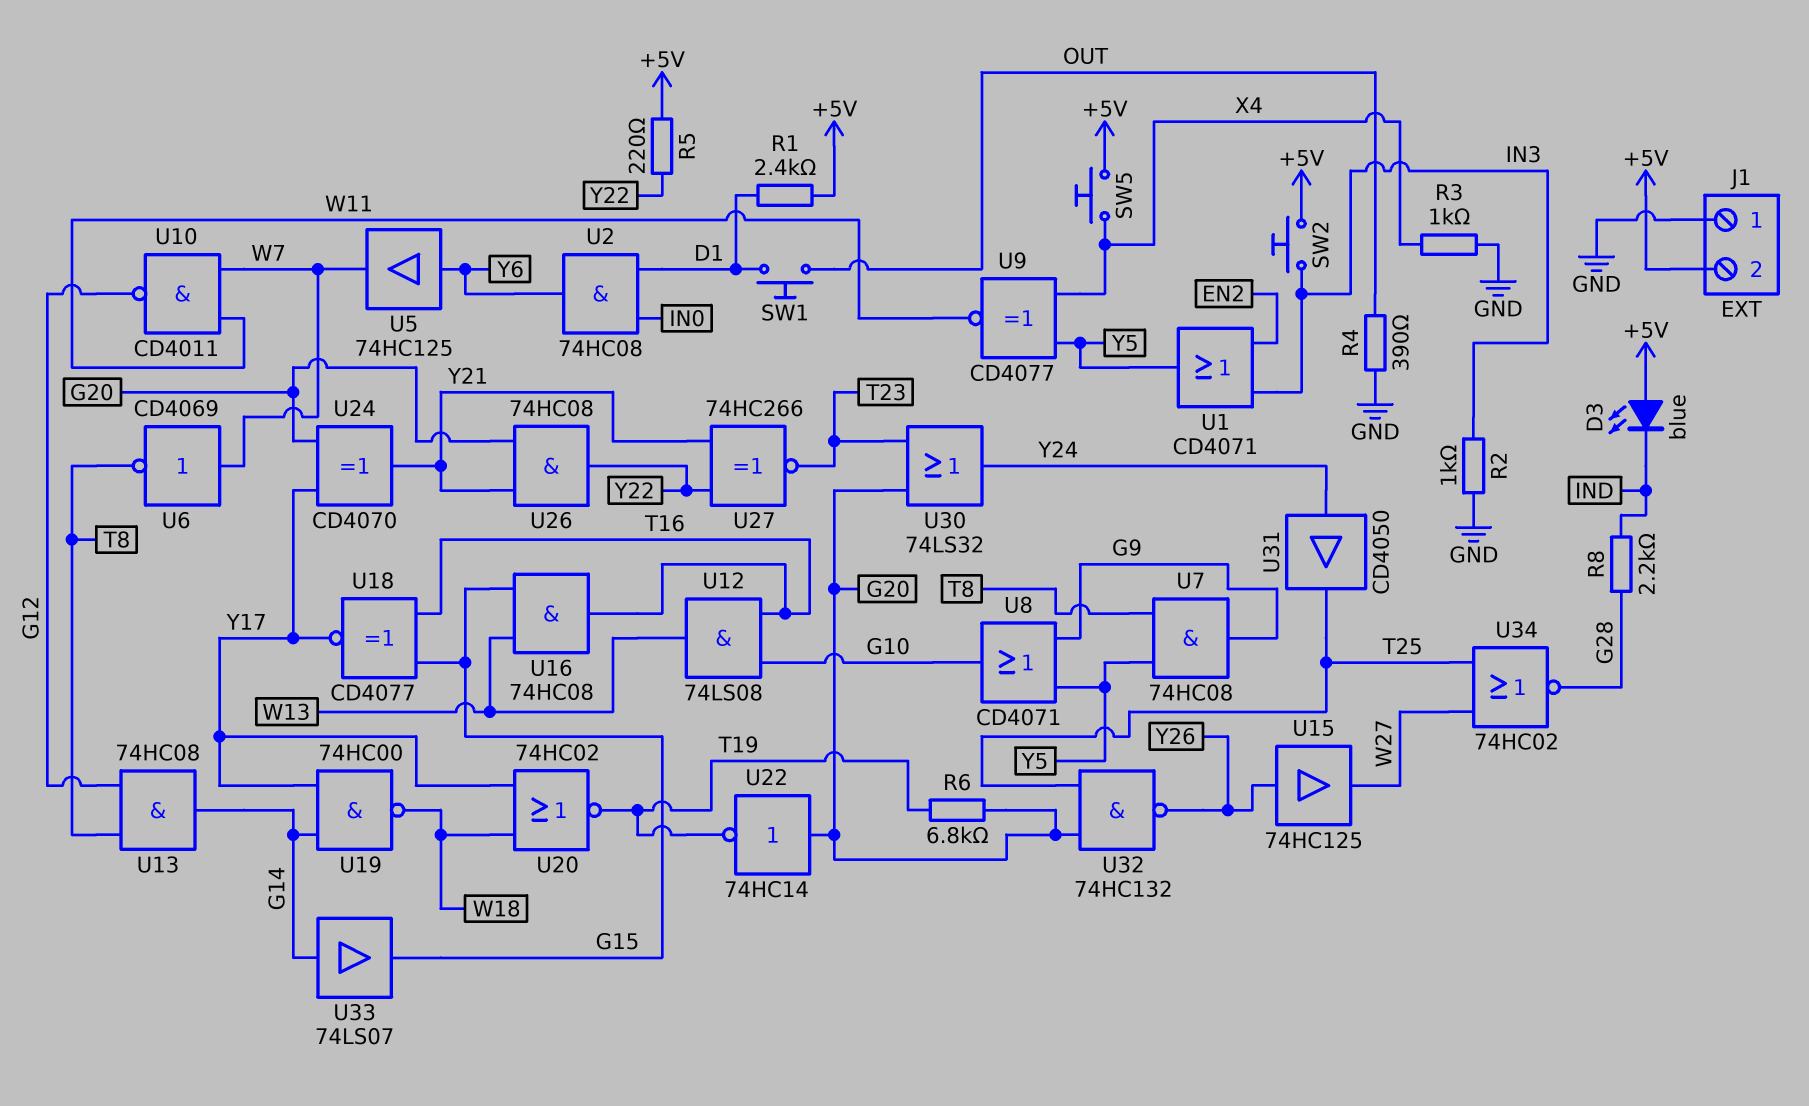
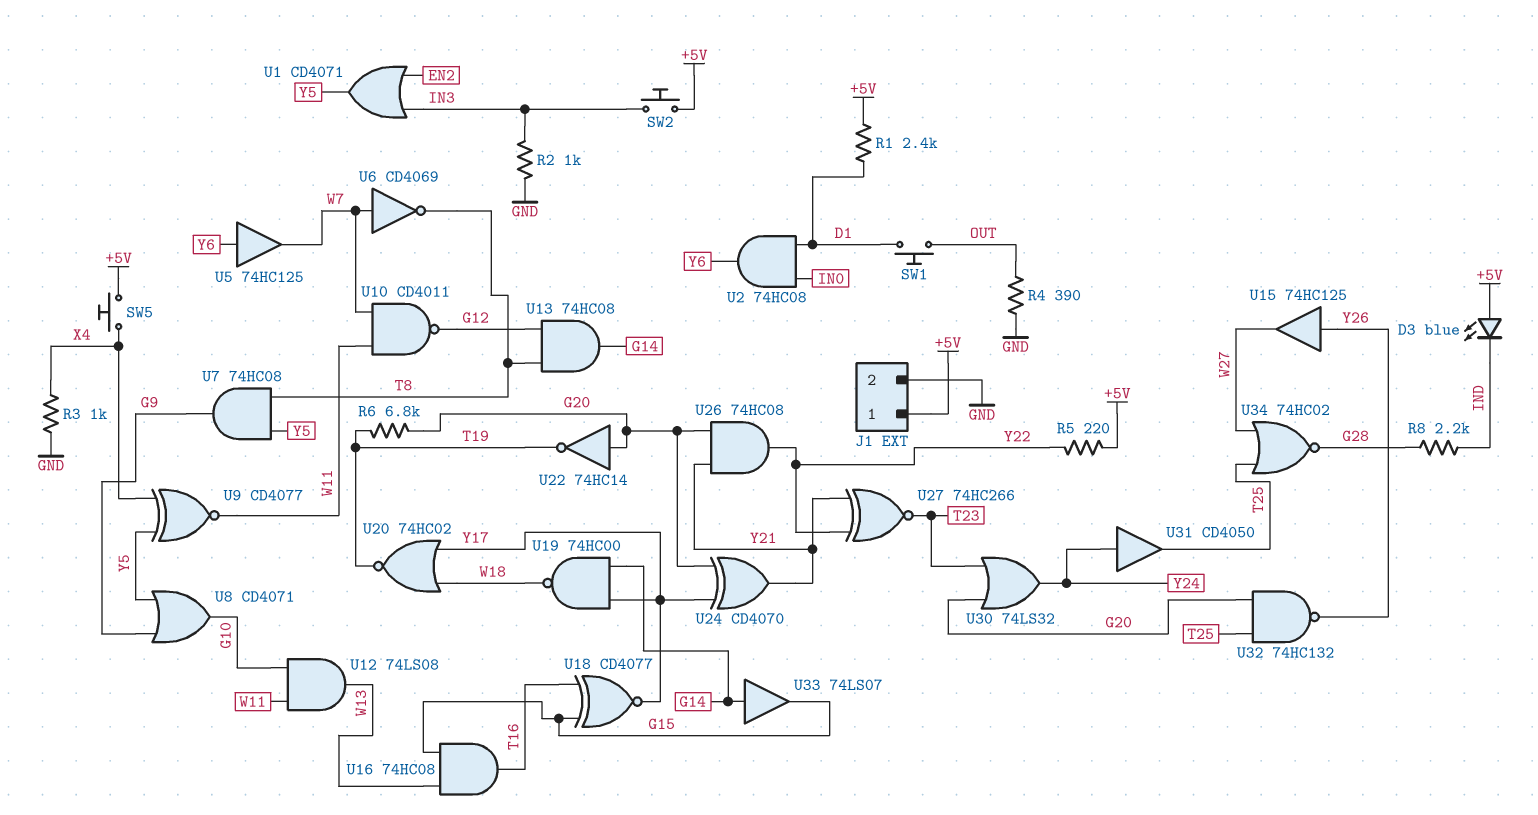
J1 pin 1: GND -> +5V
J1 pin 2: +5V -> GND
U12: AND 74LS08 (in G10, in T16, out W13) -> AND 74LS08 (in G10, in W11, out W13)

